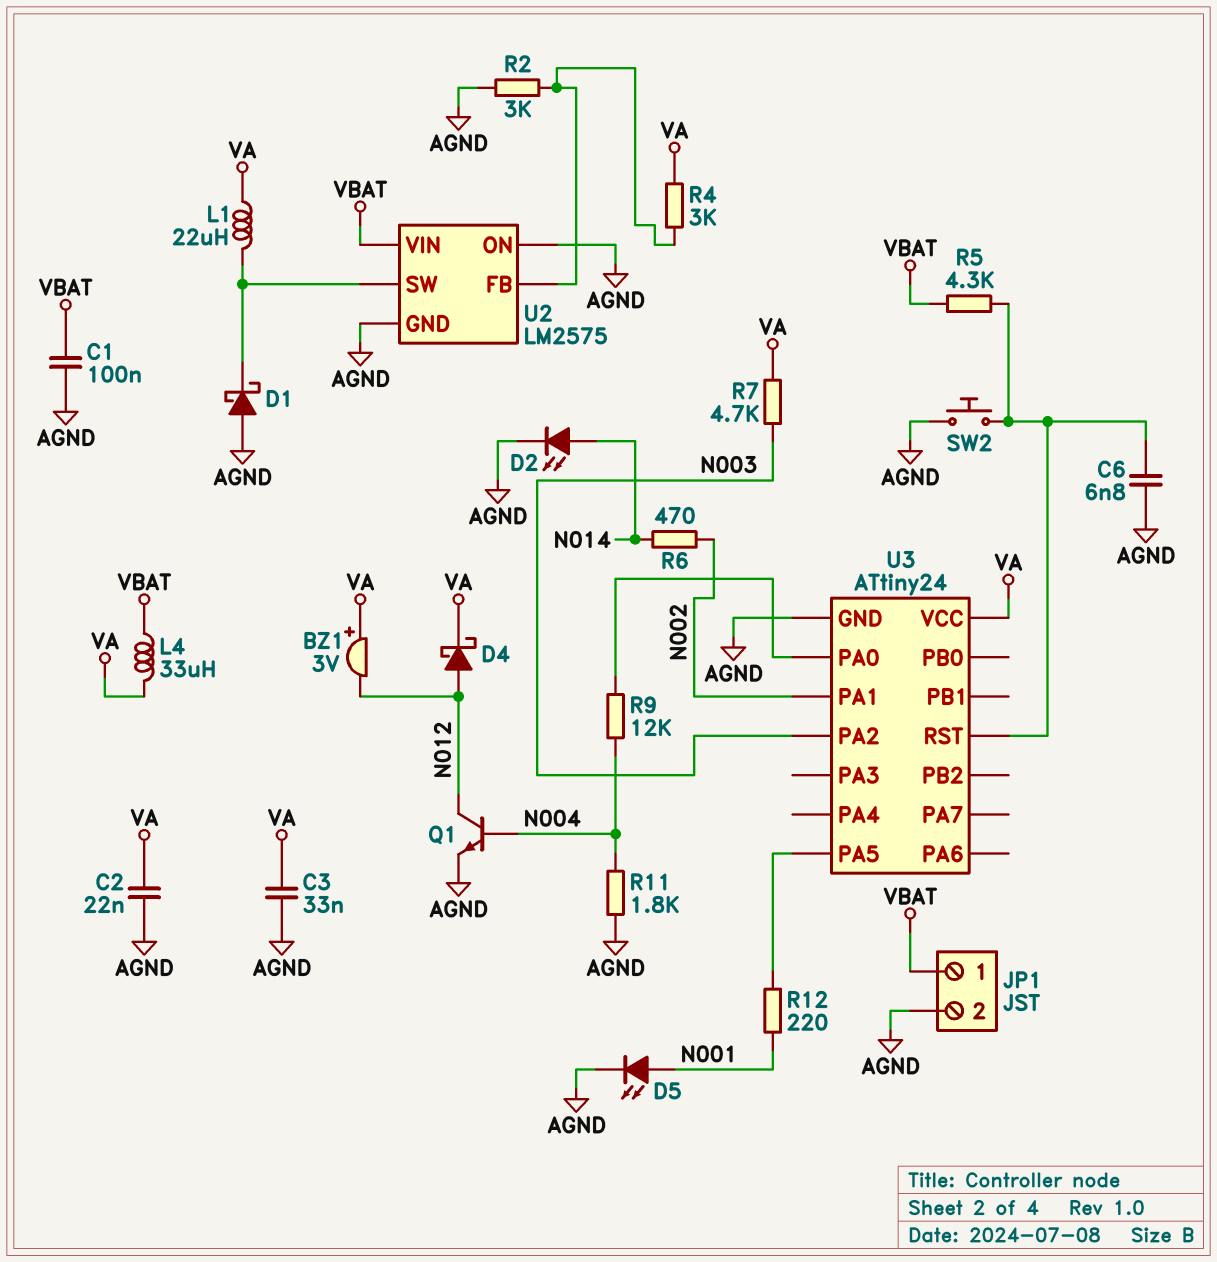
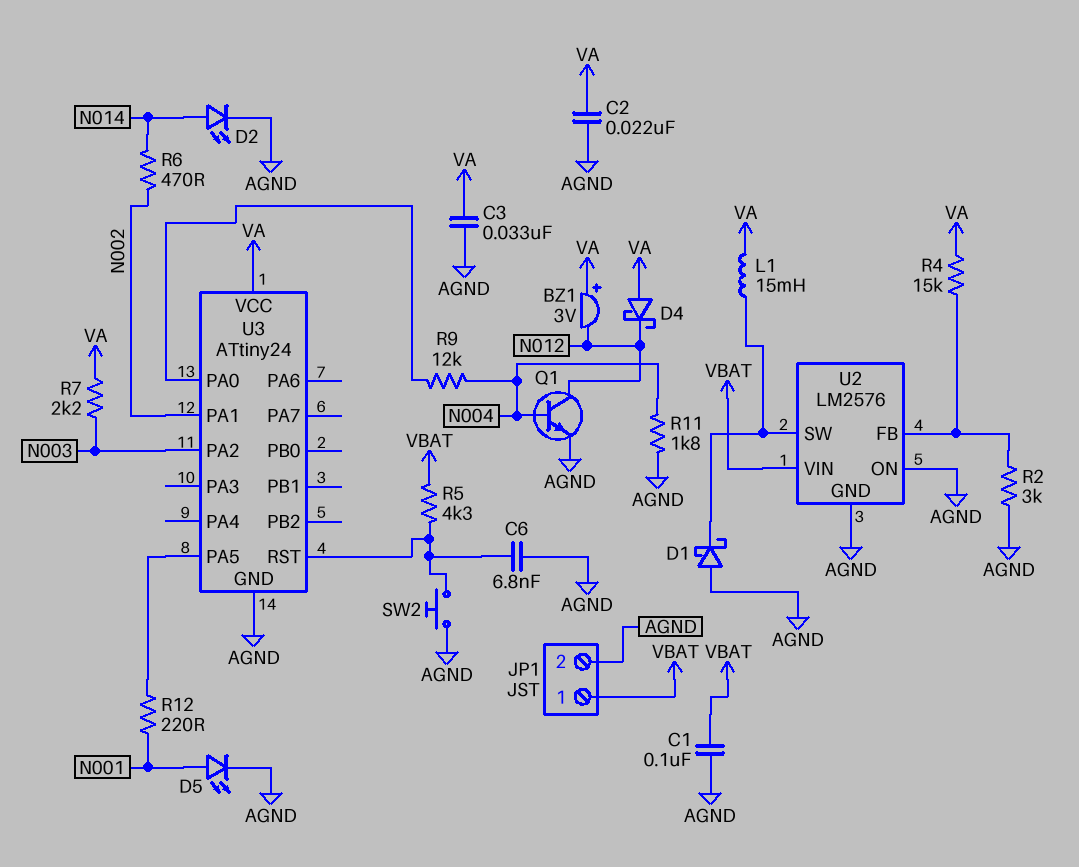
D4: schottky (A N012, K VA) -> schottky (A VA, K N012)
L1: 22uH (U2/SW, VA) -> 15mH (U2/SW, VA)
L4: 33uH (VA, VBAT) -> none
R4: 3k (U2/FB, VA) -> 15k (U2/FB, VA)
R7: 4.7k (N003, VA) -> 2.2k (N003, VA)
U2: LM2575 -> LM2576

